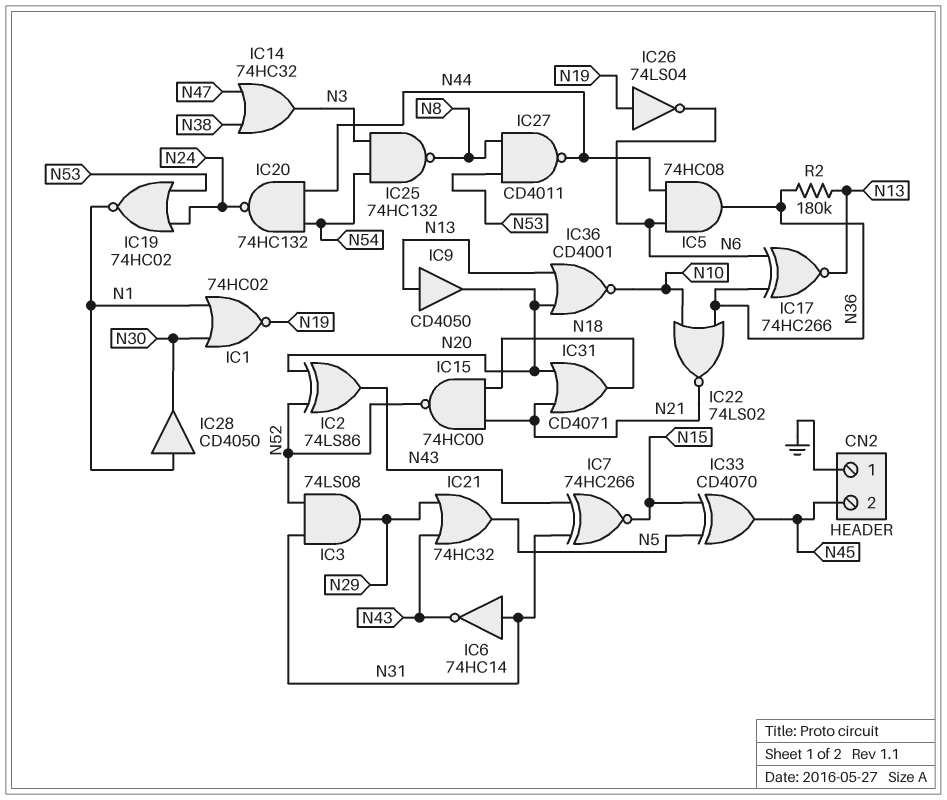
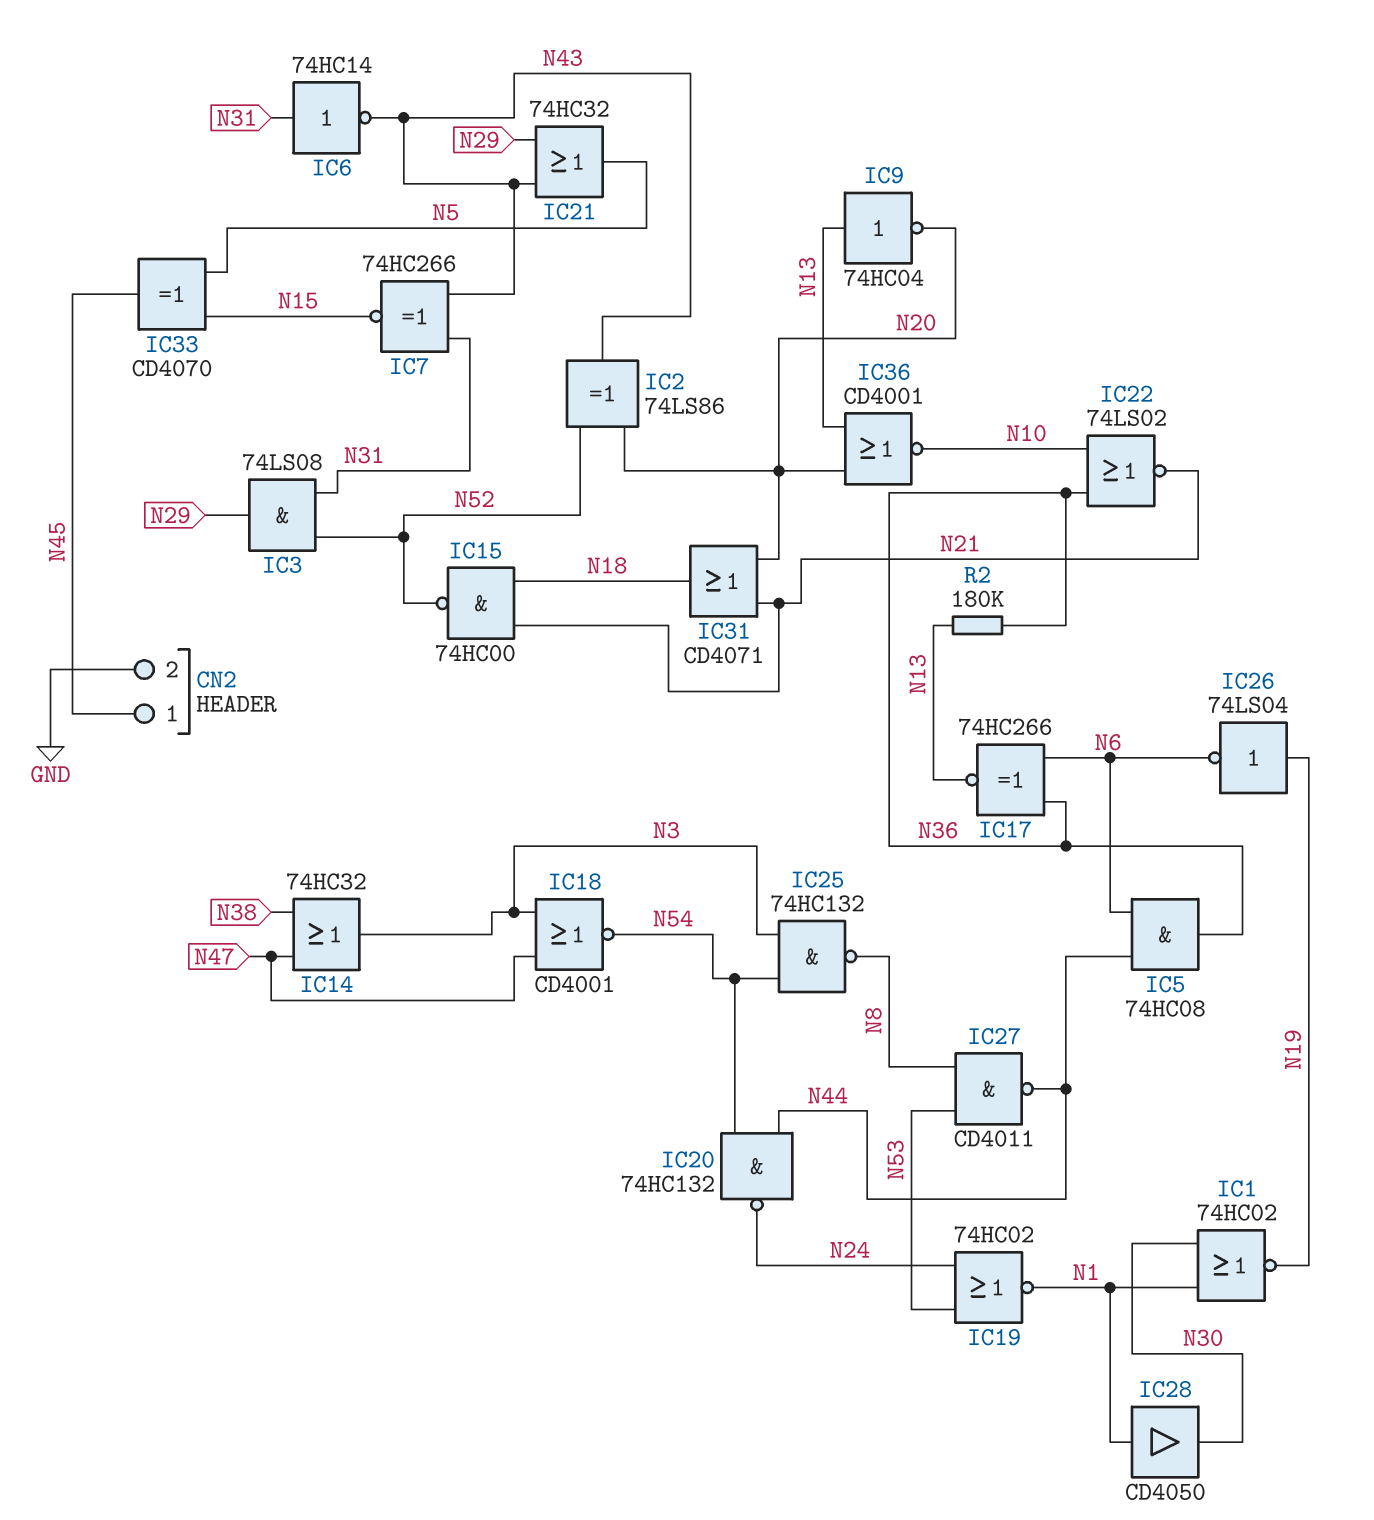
CN2 pin 1: GND -> N45
CN2 pin 2: N45 -> GND
IC9: buffer CD4050 (in N13, out N20) -> NOT 74HC04 (in N13, out N20)
IC18: none -> NOR CD4001 (in N3, in N47, out N54)

